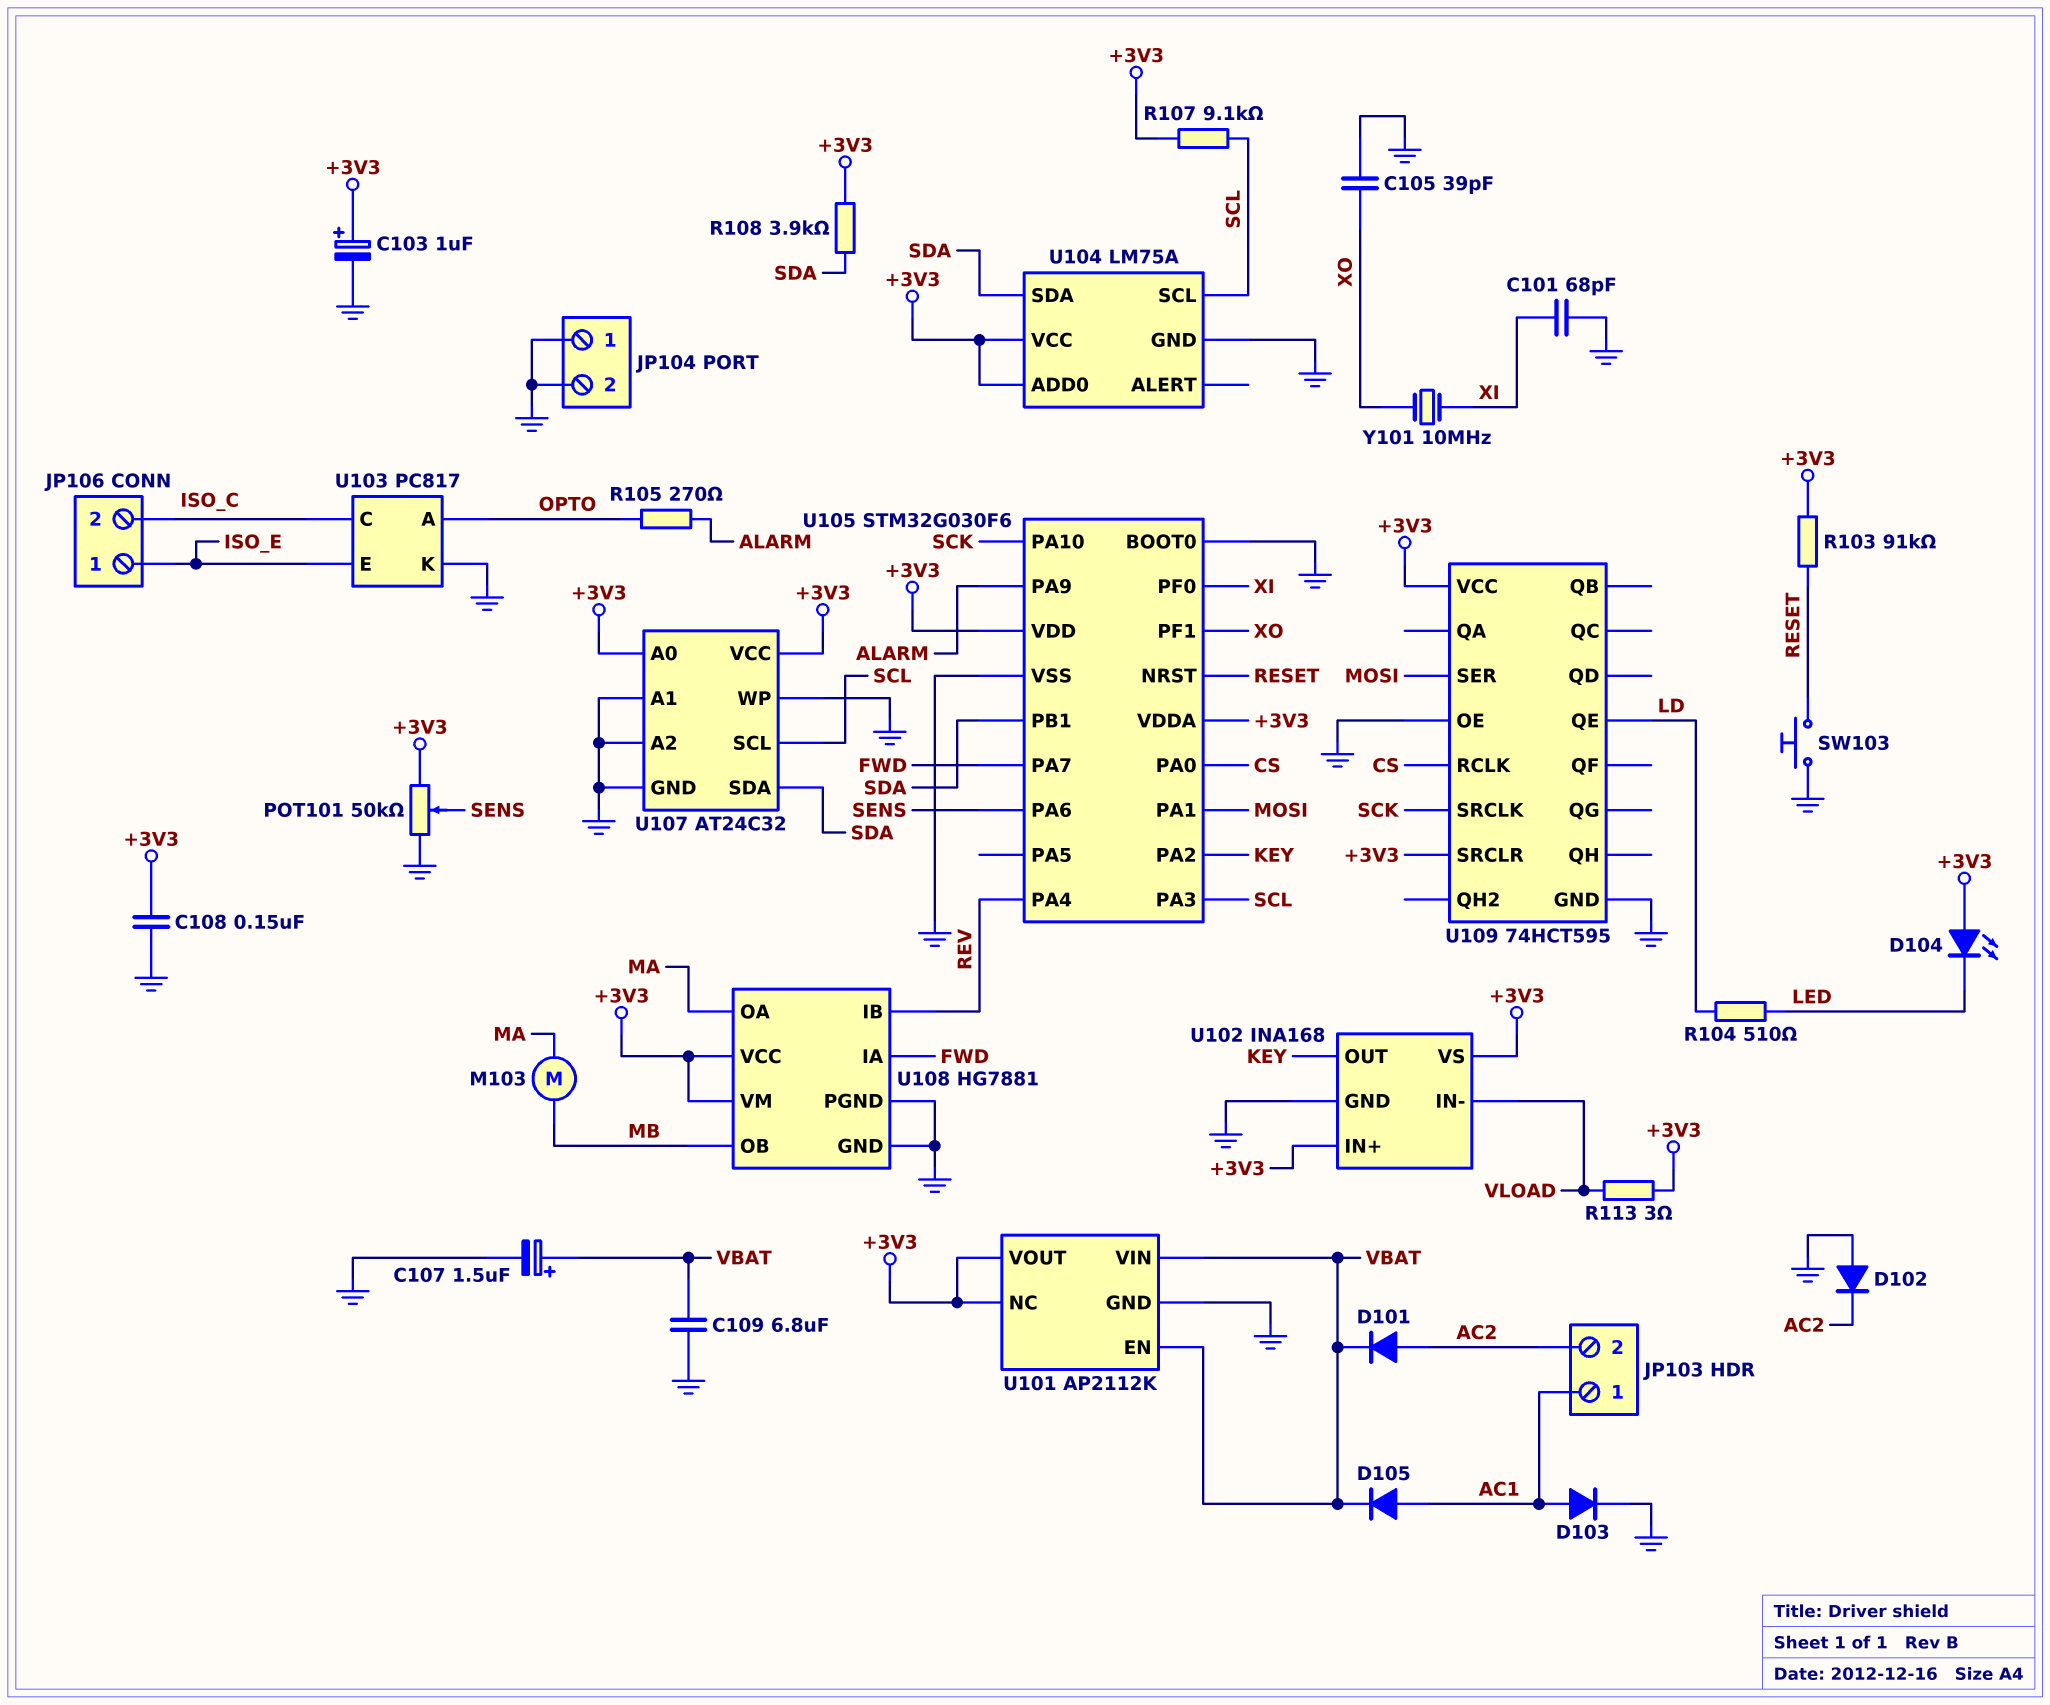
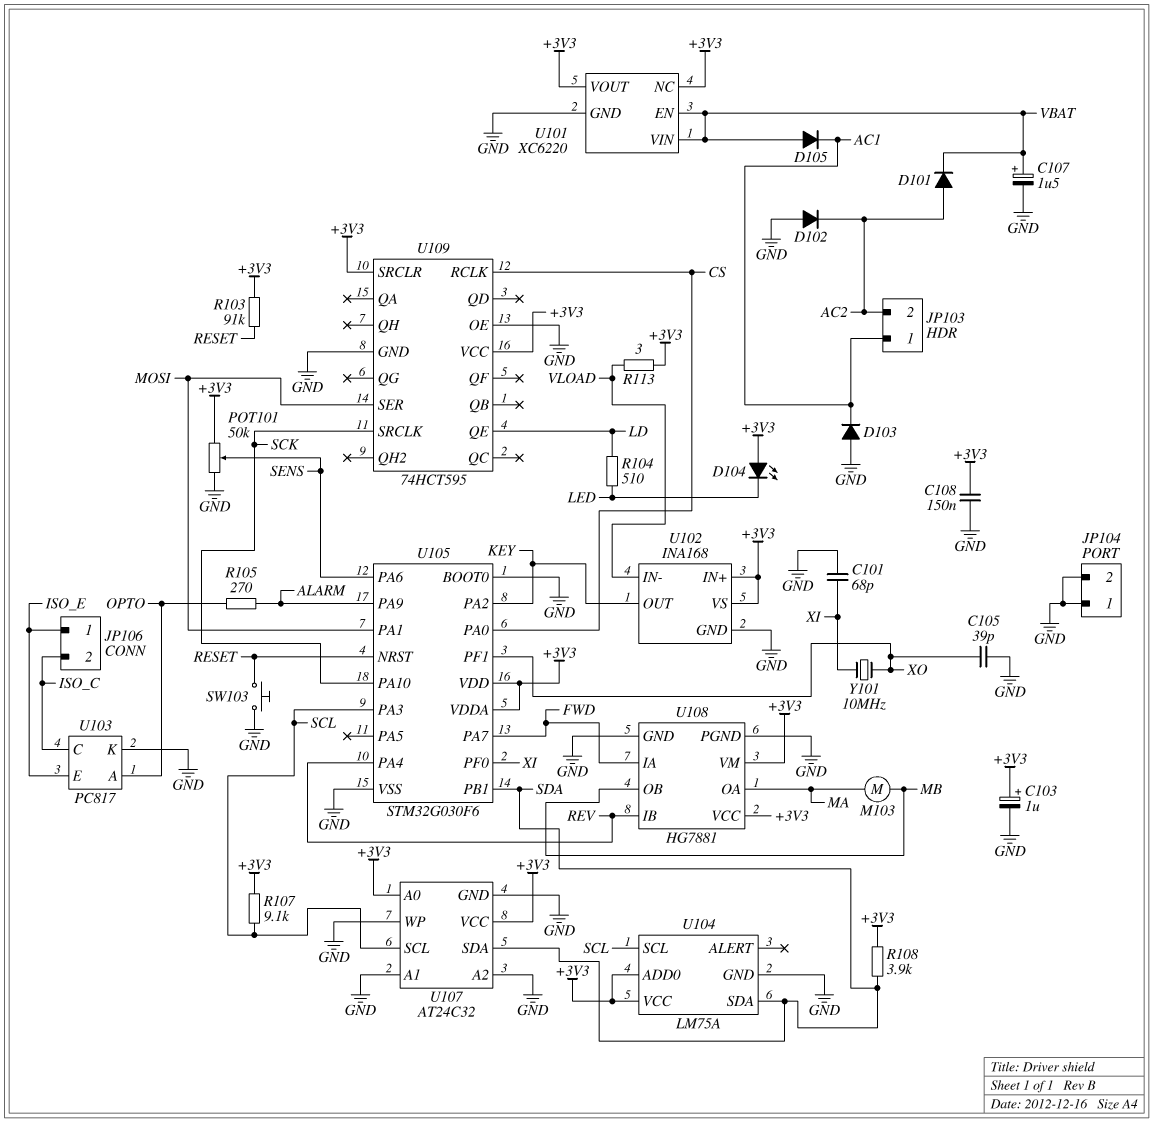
C109: 6.8uF (GND, VBAT) -> none
D103: diode (A AC1, K GND) -> diode (A GND, K AC1)
D105: diode (A AC1, K VBAT) -> diode (A VBAT, K AC1)
U101: AP2112K -> XC6220

